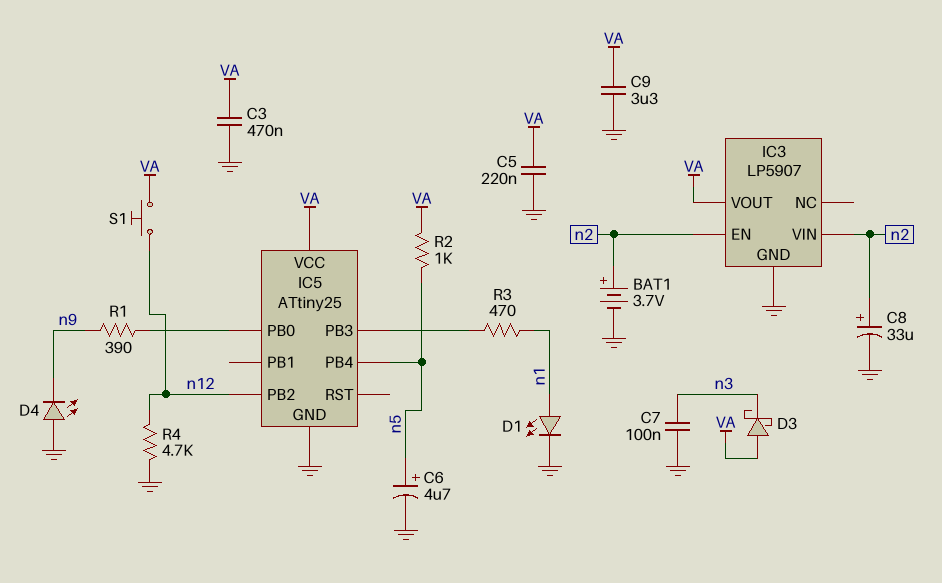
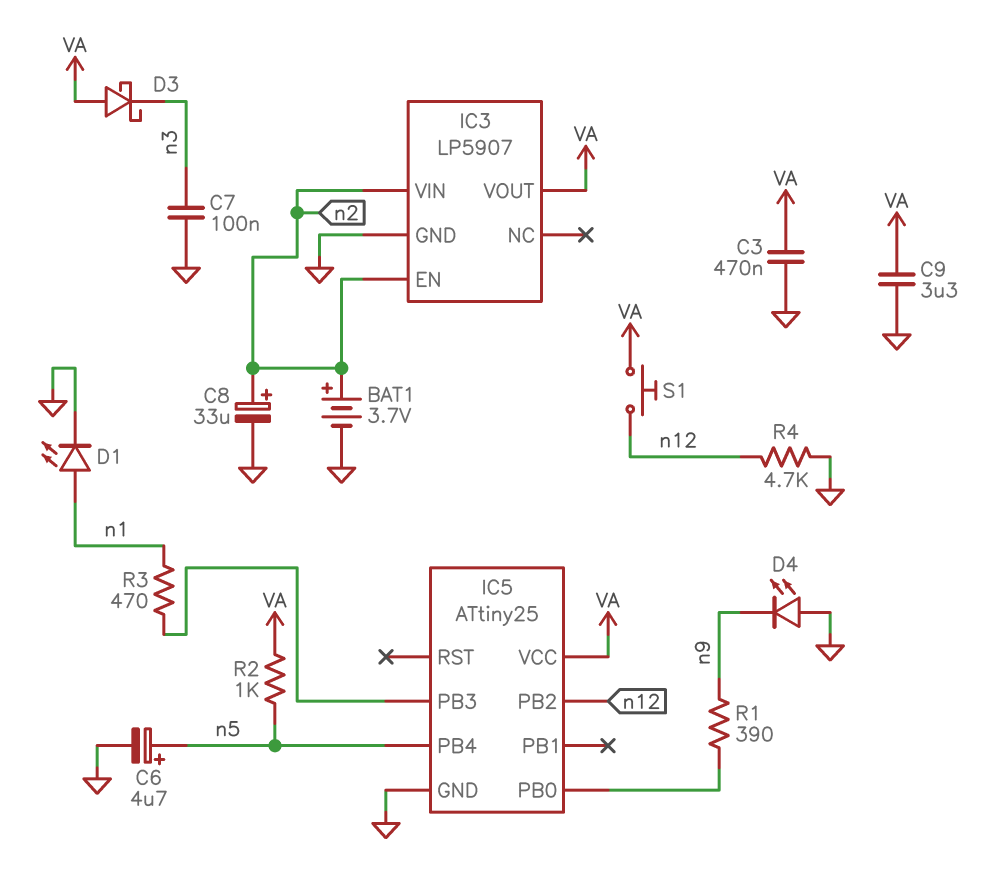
C5: 220nF (GND, VA) -> none

